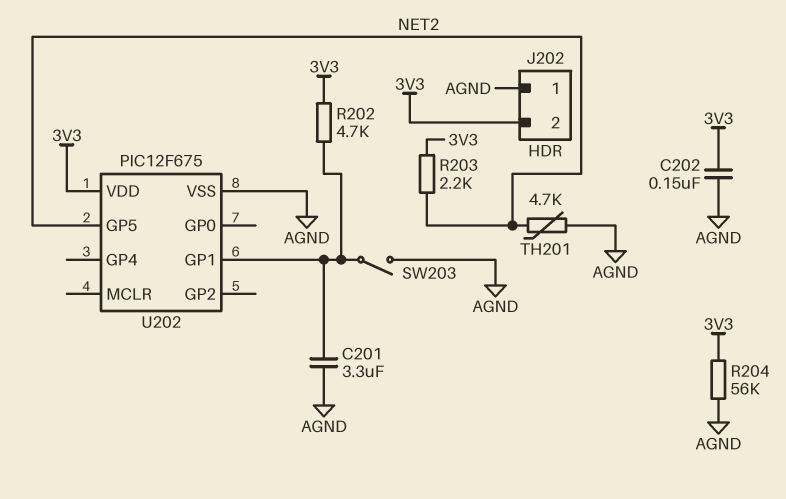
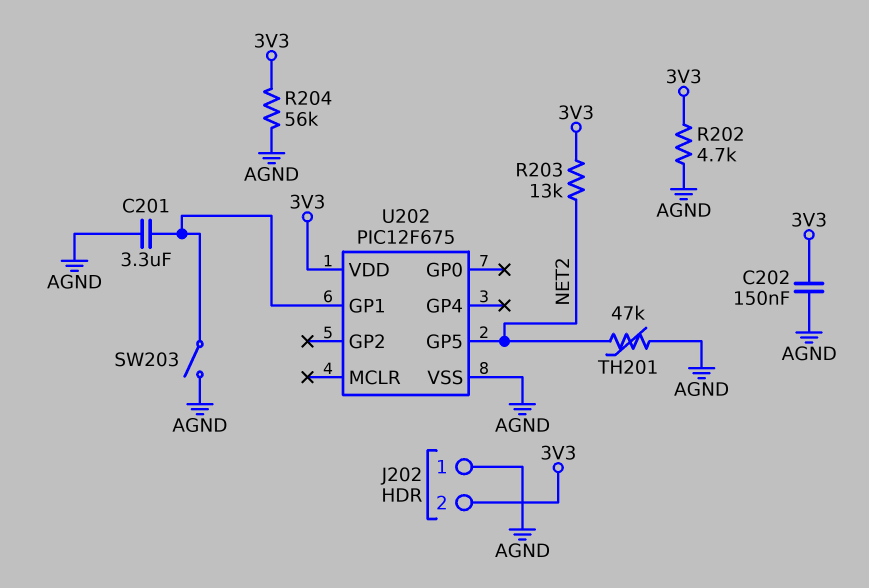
R202: 4.7k (3V3, U202/GP1) -> 4.7k (3V3, AGND)
R203: 2.2k (3V3, NET2) -> 13k (3V3, NET2)
TH201: 4.7k (AGND, NET2) -> 47k (AGND, NET2)

